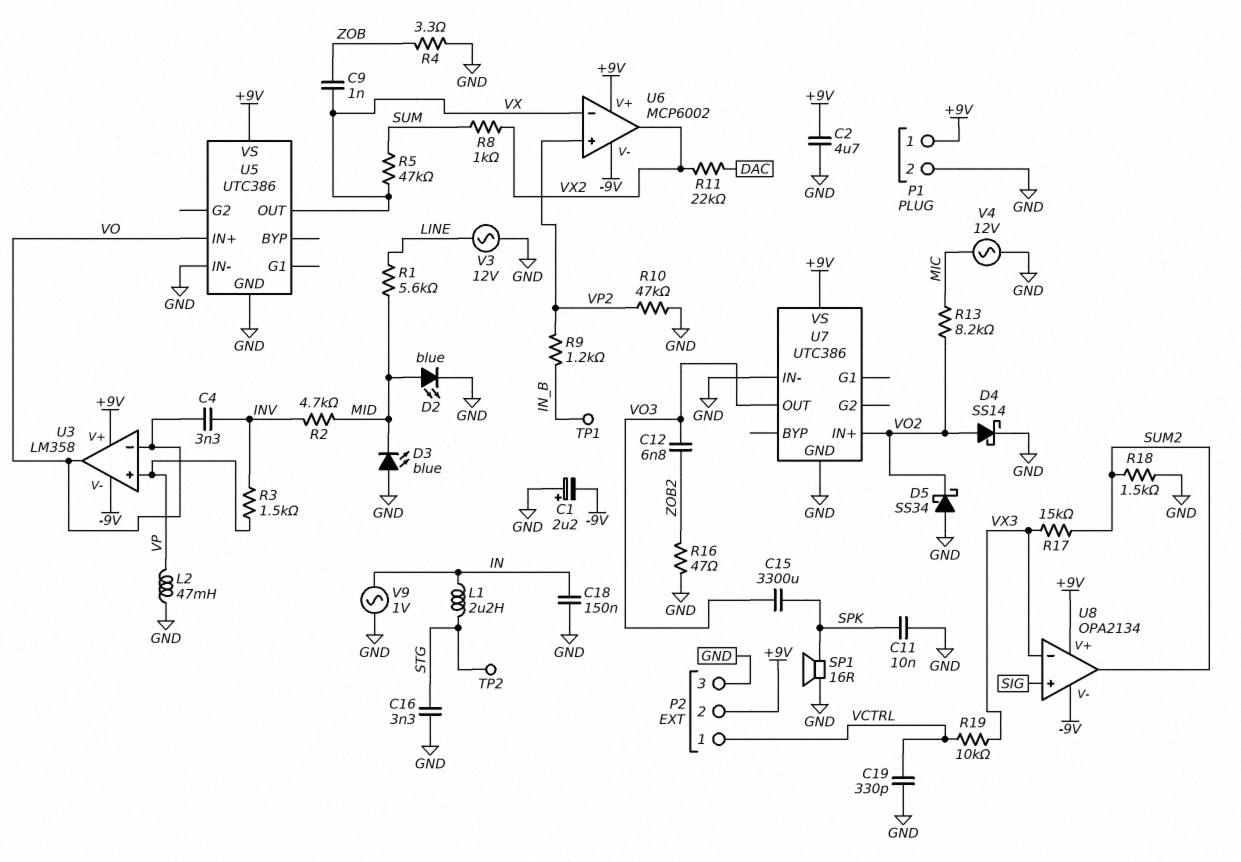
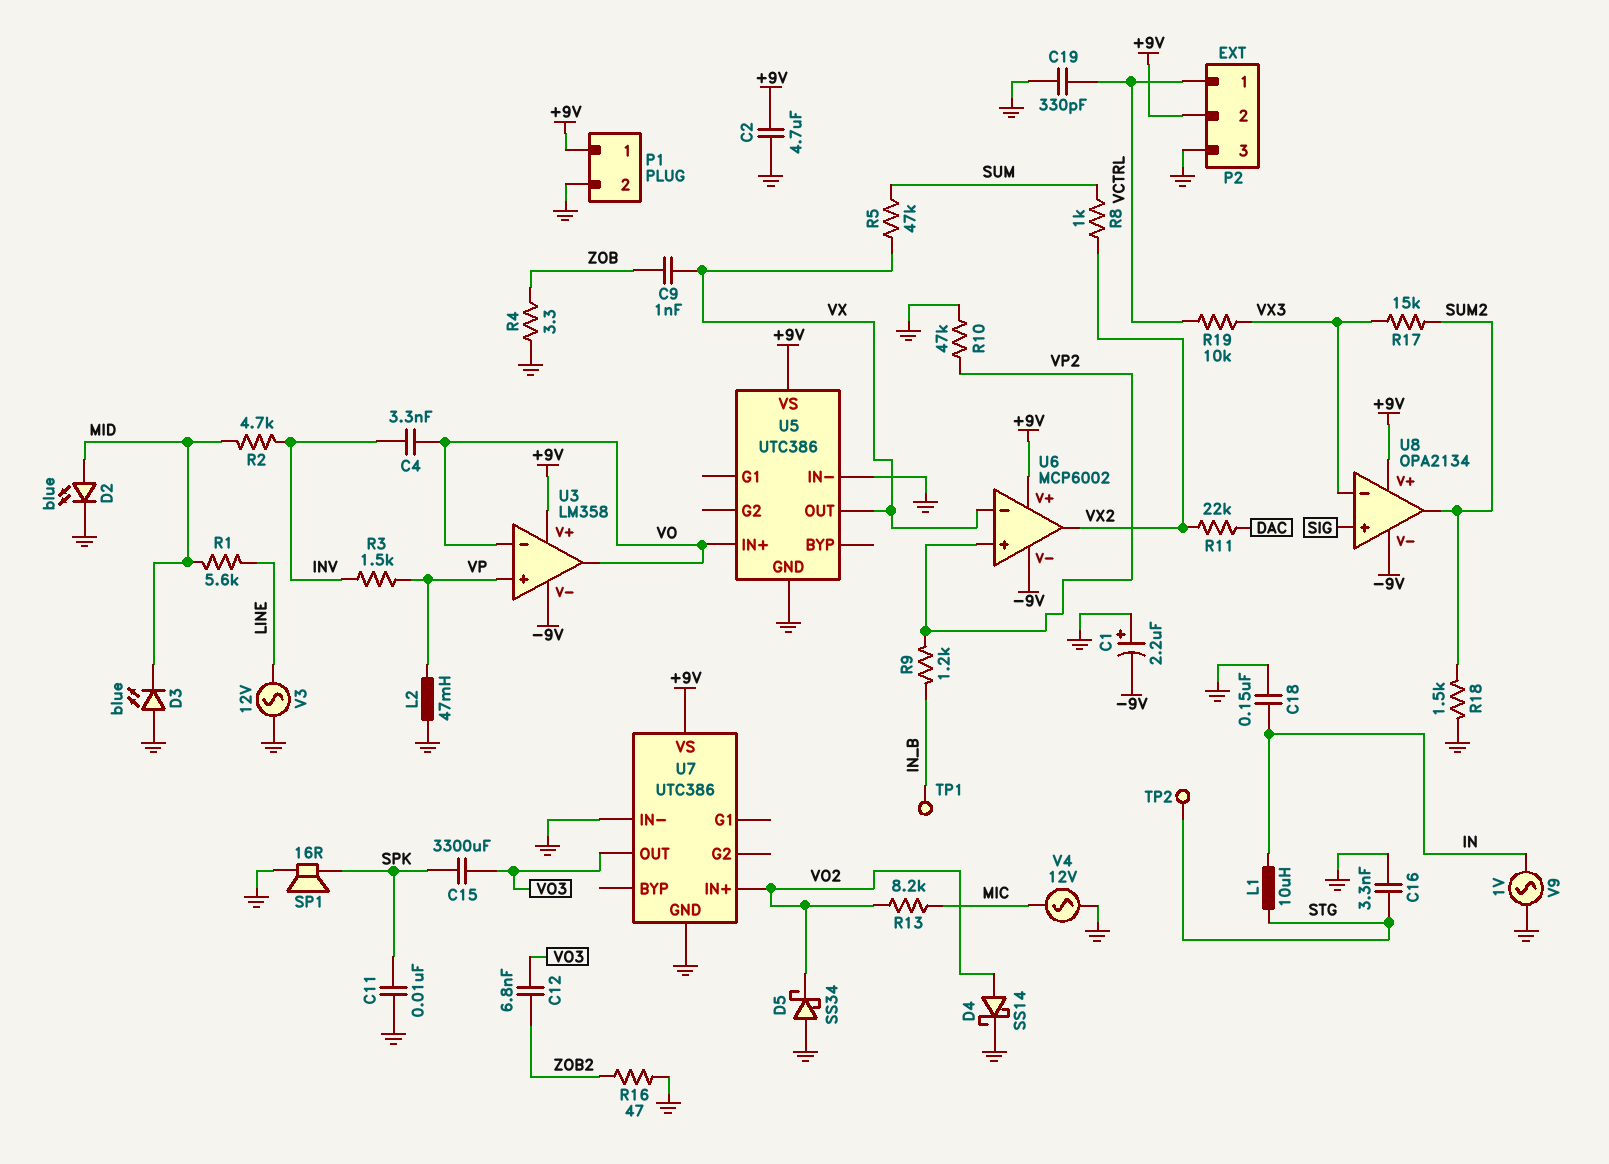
L1: 2.2uH (IN, STG) -> 10uH (IN, STG)

